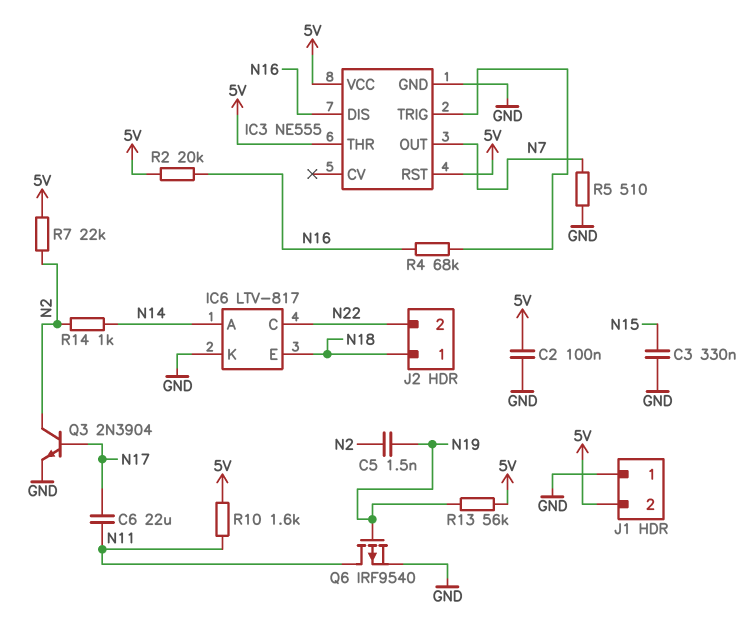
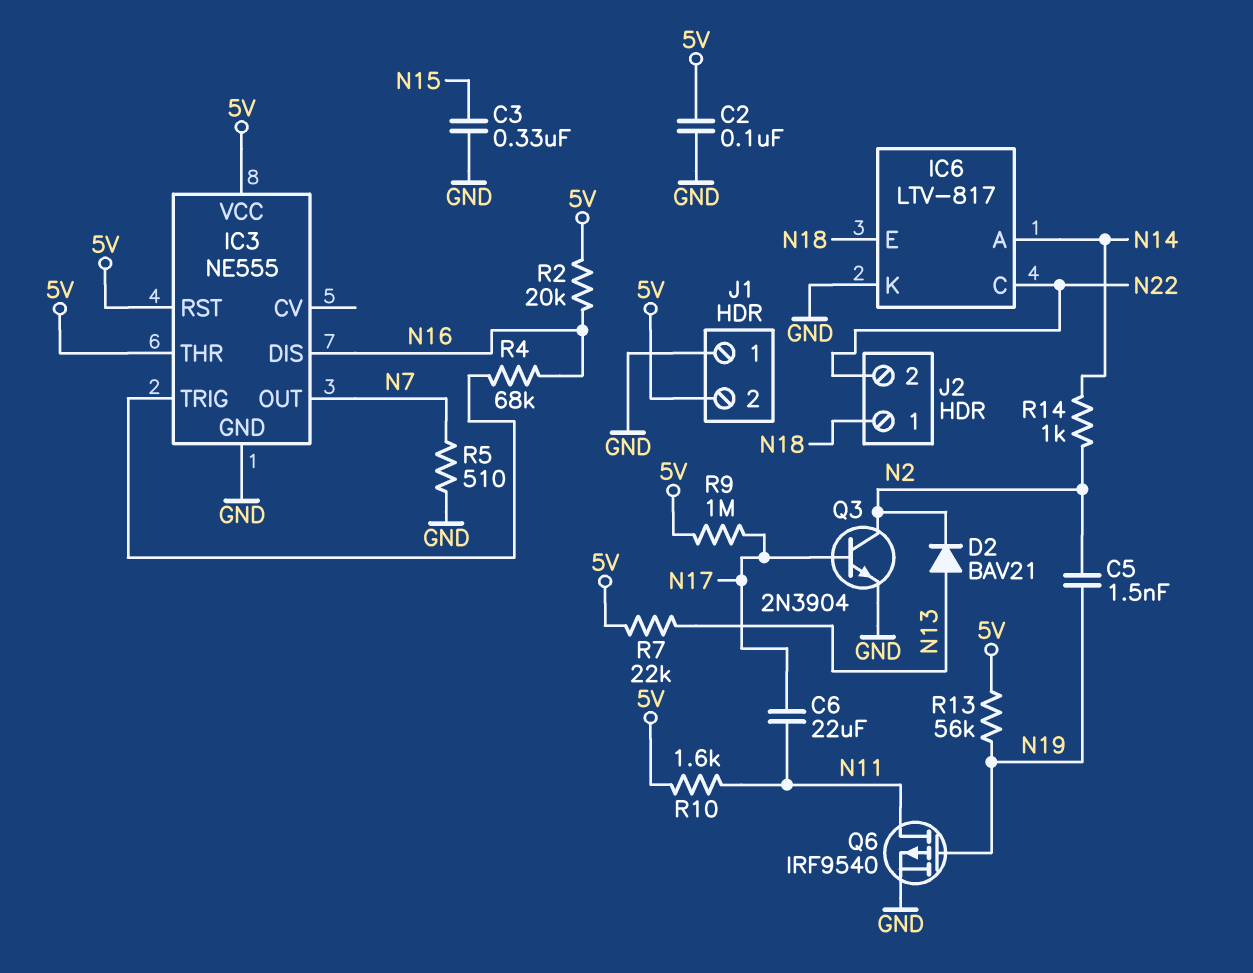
D2: none -> diode BAV21 (A N13, K N2)
R7: 22k (5V, N2) -> 22k (5V, N13)
R9: none -> 1M (5V, N17)

